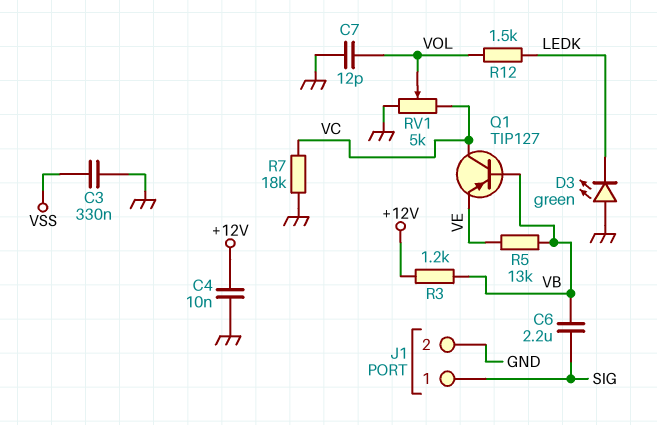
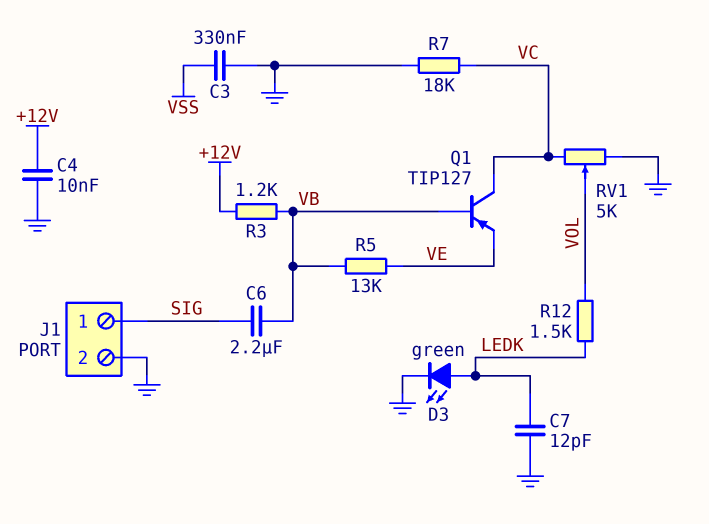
C7: 12pF (GND, VOL) -> 12pF (GND, LEDK)
D3: LED green (A GND, K LEDK) -> LED green (A LEDK, K GND)

